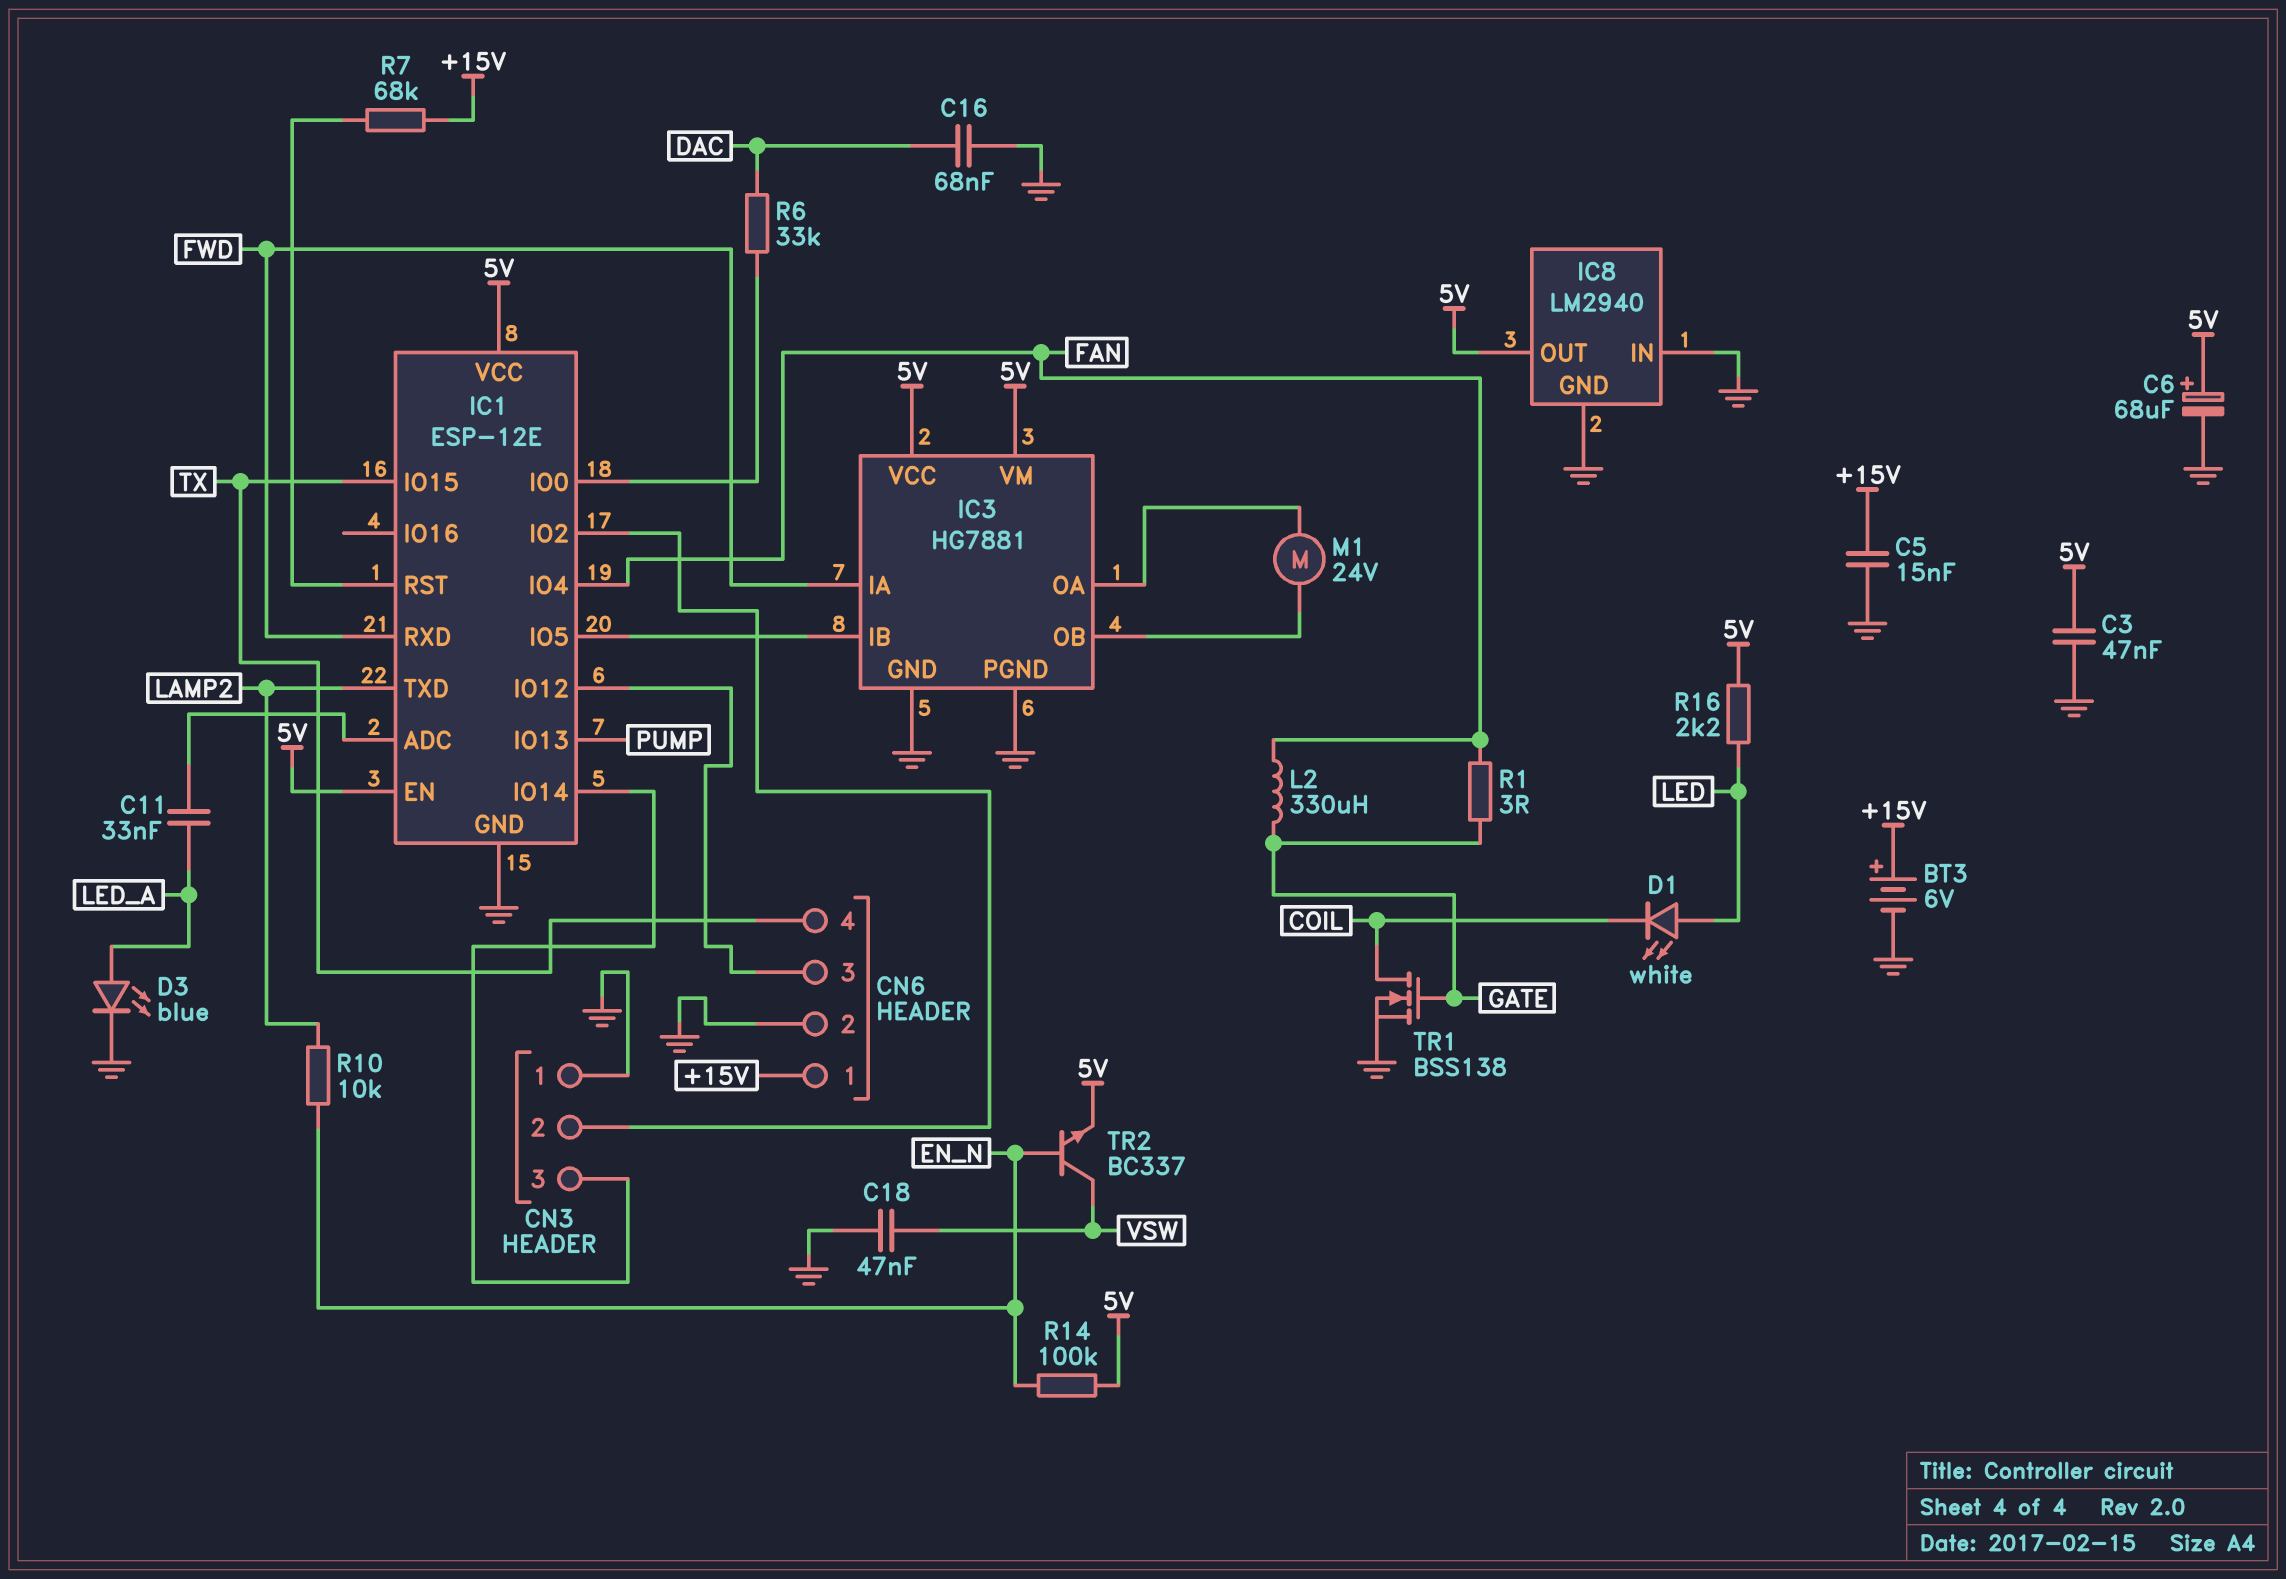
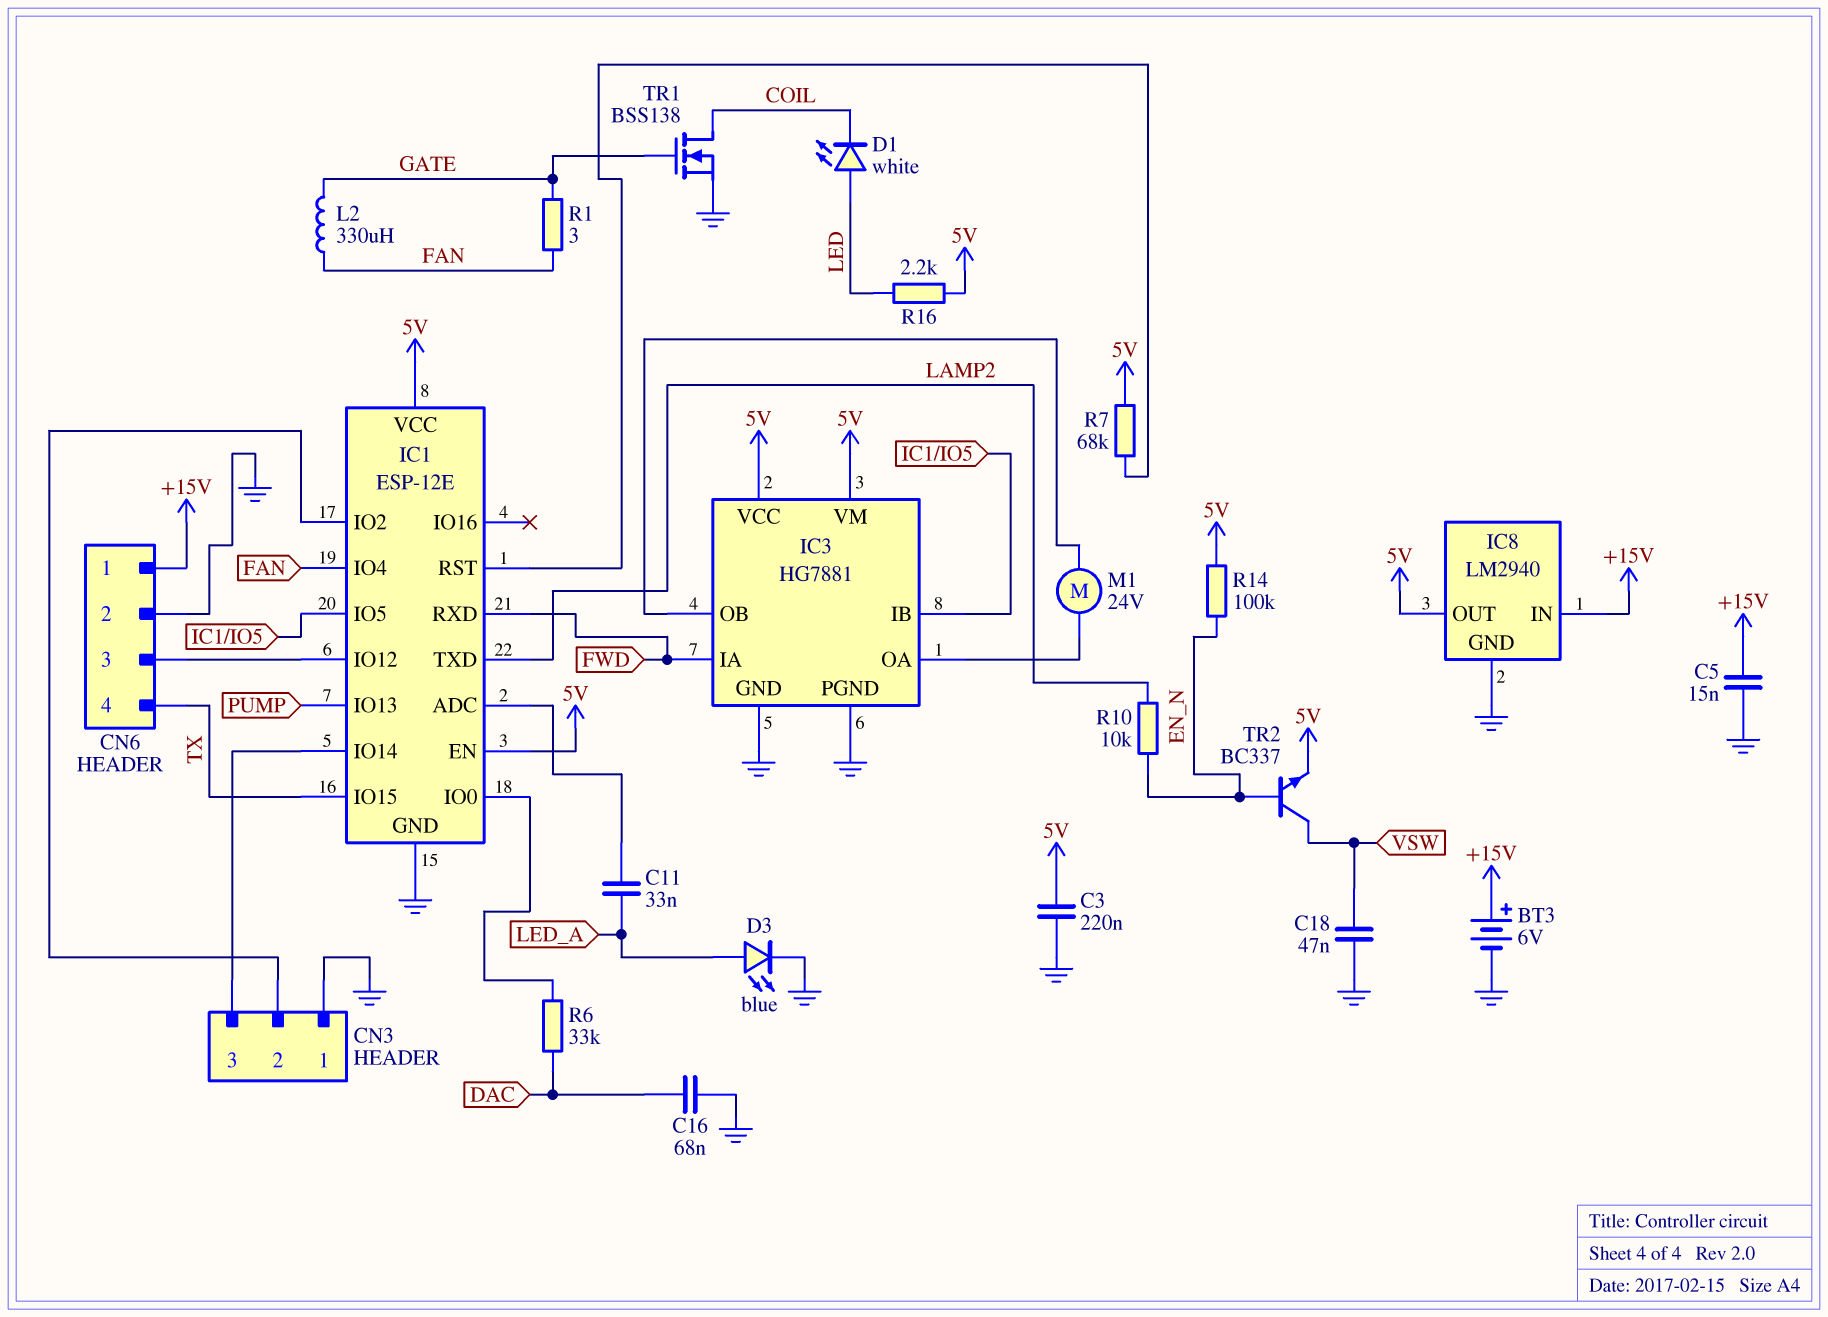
C3: 47nF (5V, GND) -> 220nF (5V, GND)
C6: 68uF (plus 5V, minus GND) -> none
IC8 pin IN: GND -> +15V
R7: 68k (+15V, IC1/RST) -> 68k (5V, IC1/RST)

